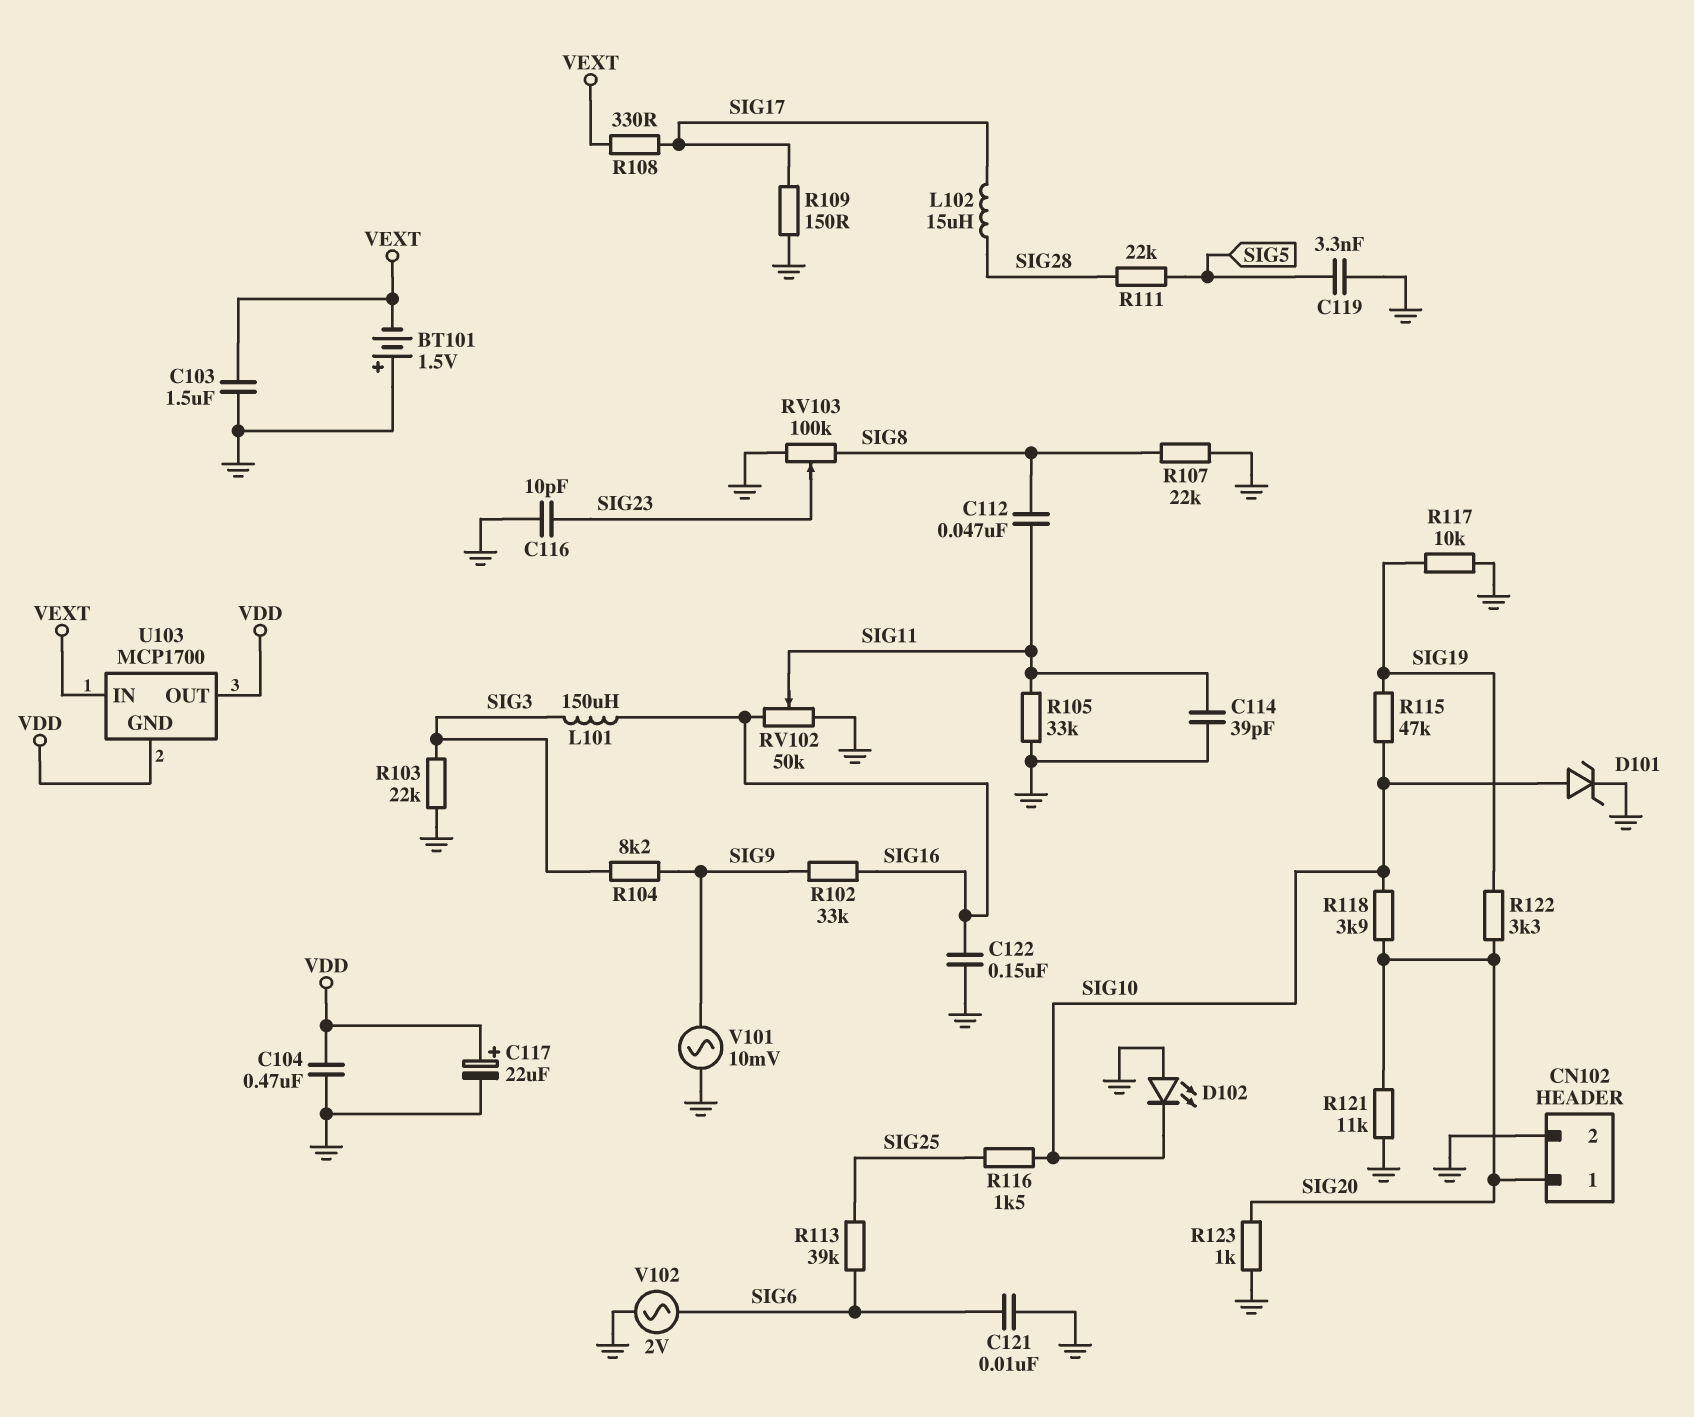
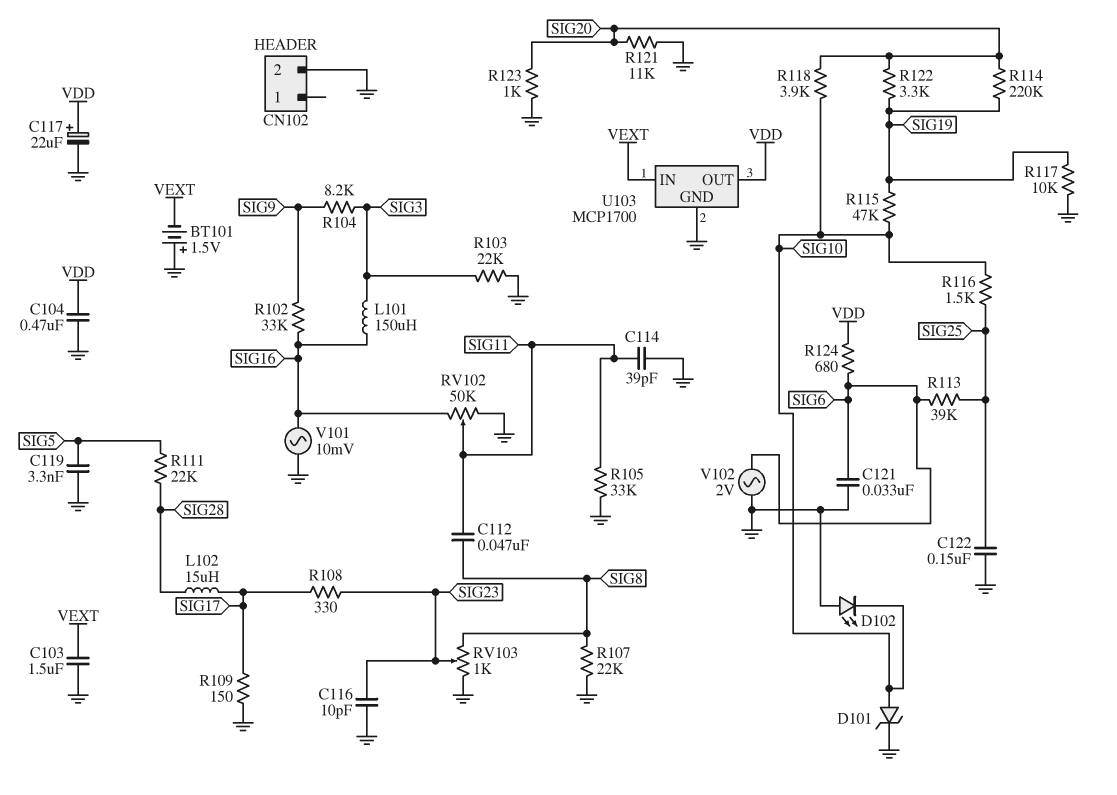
C121: 10nF (GND, SIG6) -> 33nF (GND, SIG6)
C122: 150nF (GND, SIG16) -> 150nF (GND, SIG25)
CN102 pin 1: SIG20 -> none
R108: 330 (SIG17, VEXT) -> 330 (SIG17, SIG23)
R114: none -> 220k (SIG19, SIG20)
R124: none -> 680 (SIG6, VDD)
RV103: 100k (GND, SIG8, wiper SIG23) -> 1k (GND, SIG8, wiper SIG23)
U103 pin GND: VDD -> GND
V101: AC 10mV (GND, SIG9) -> AC 10mV (GND, SIG16)

